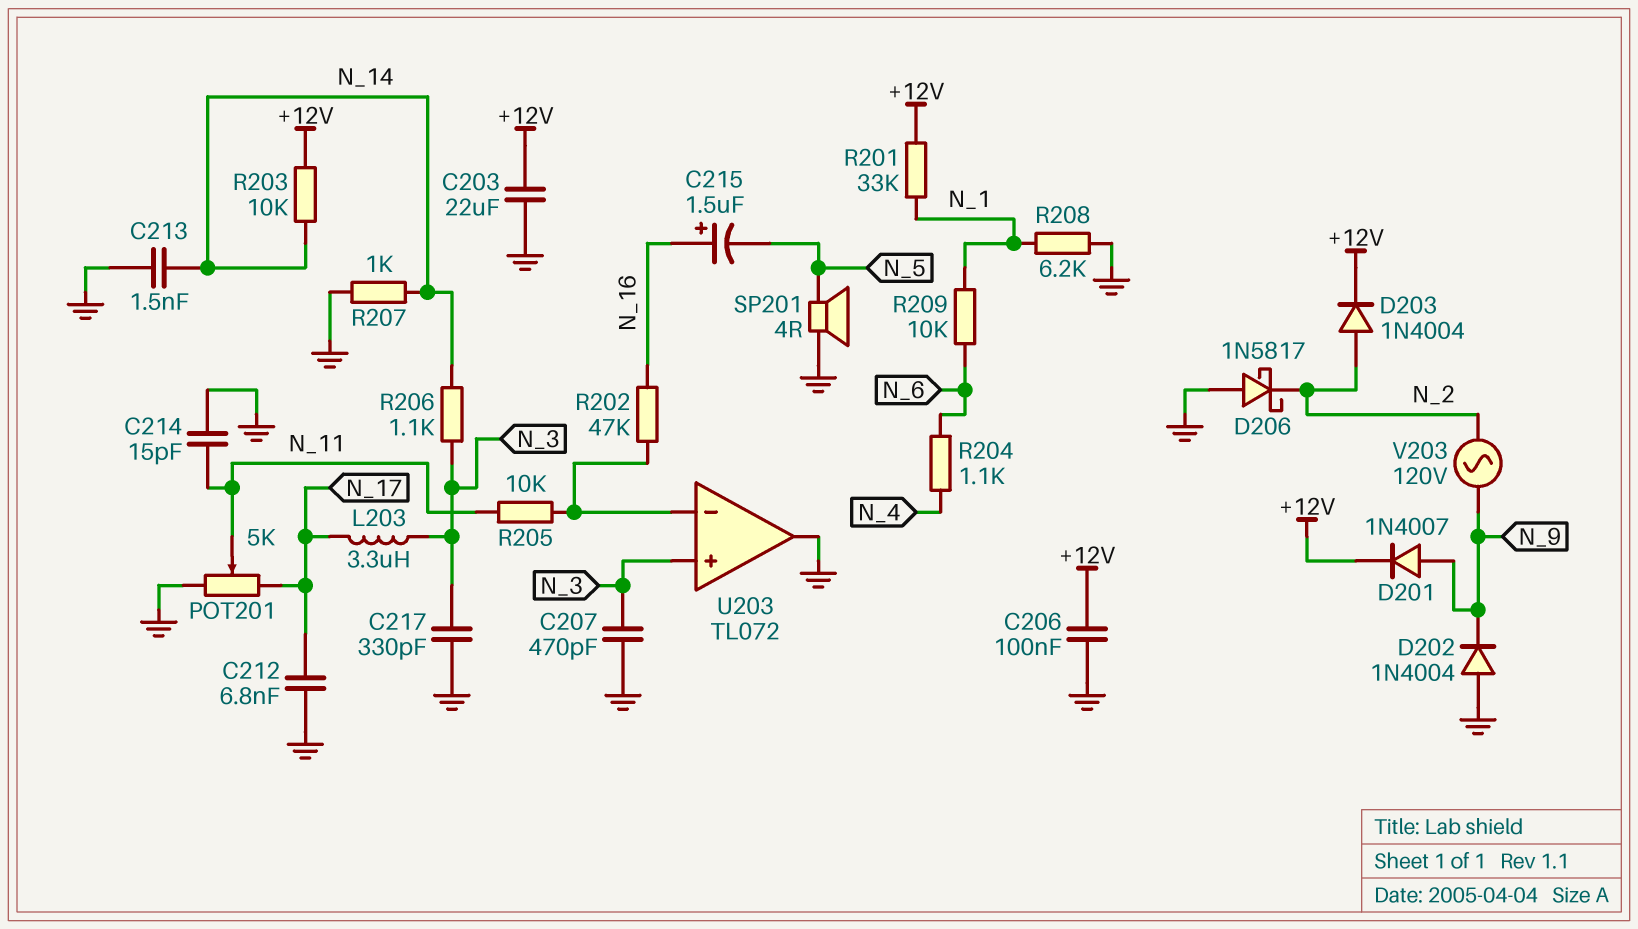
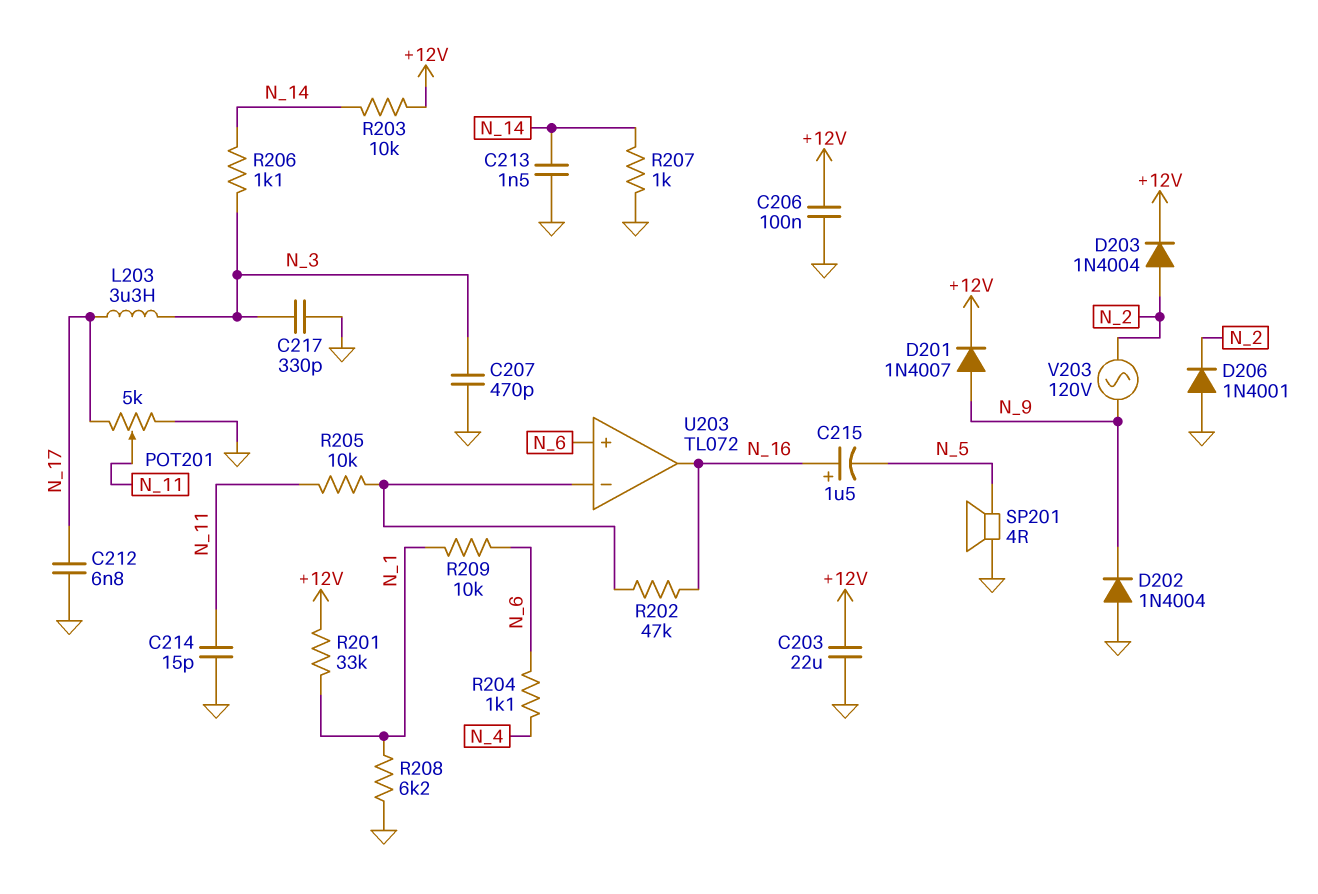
D206: schottky 1N5817 (A GND, K N_2) -> diode 1N4001 (A GND, K N_2)
U203 pin in+: N_3 -> N_6
U203 pin out: GND -> N_16

